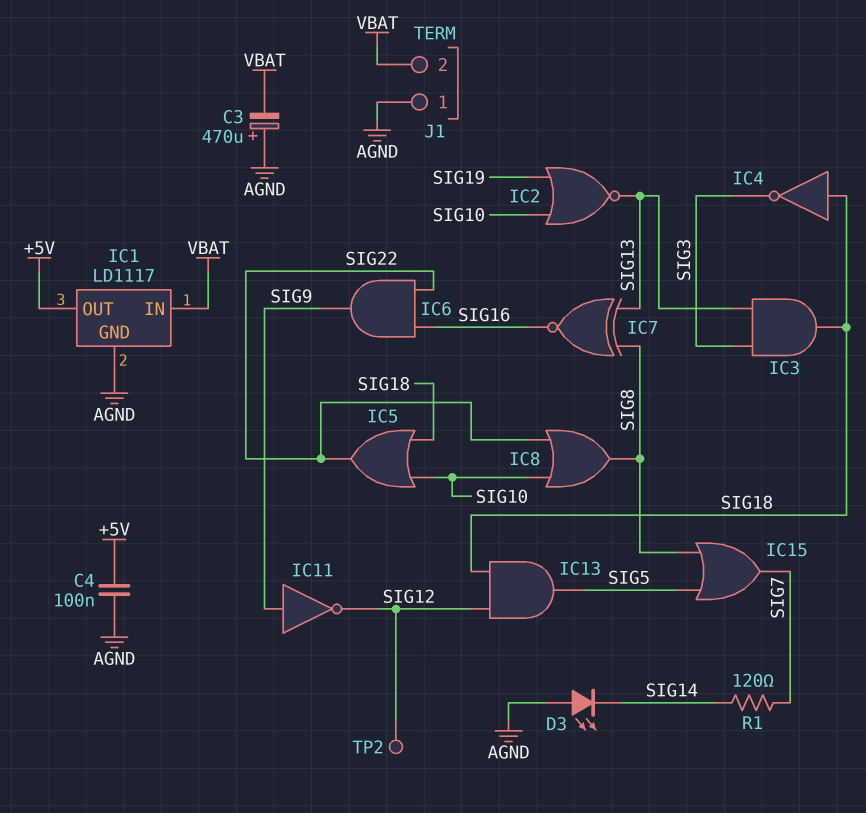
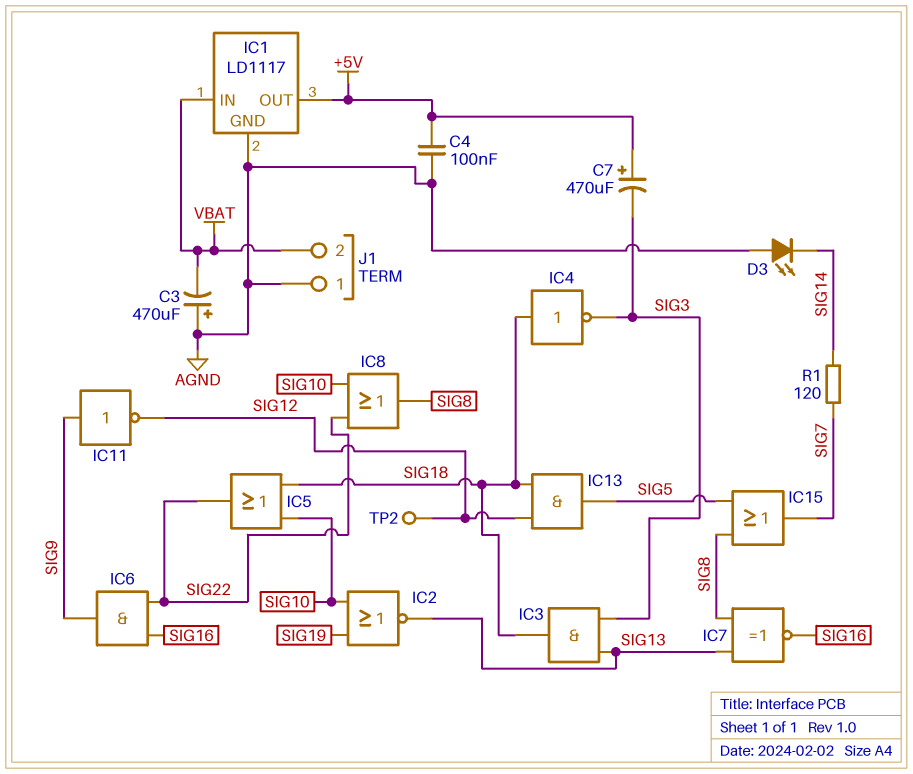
C7: none -> 470uF (plus +5V, minus SIG3)

